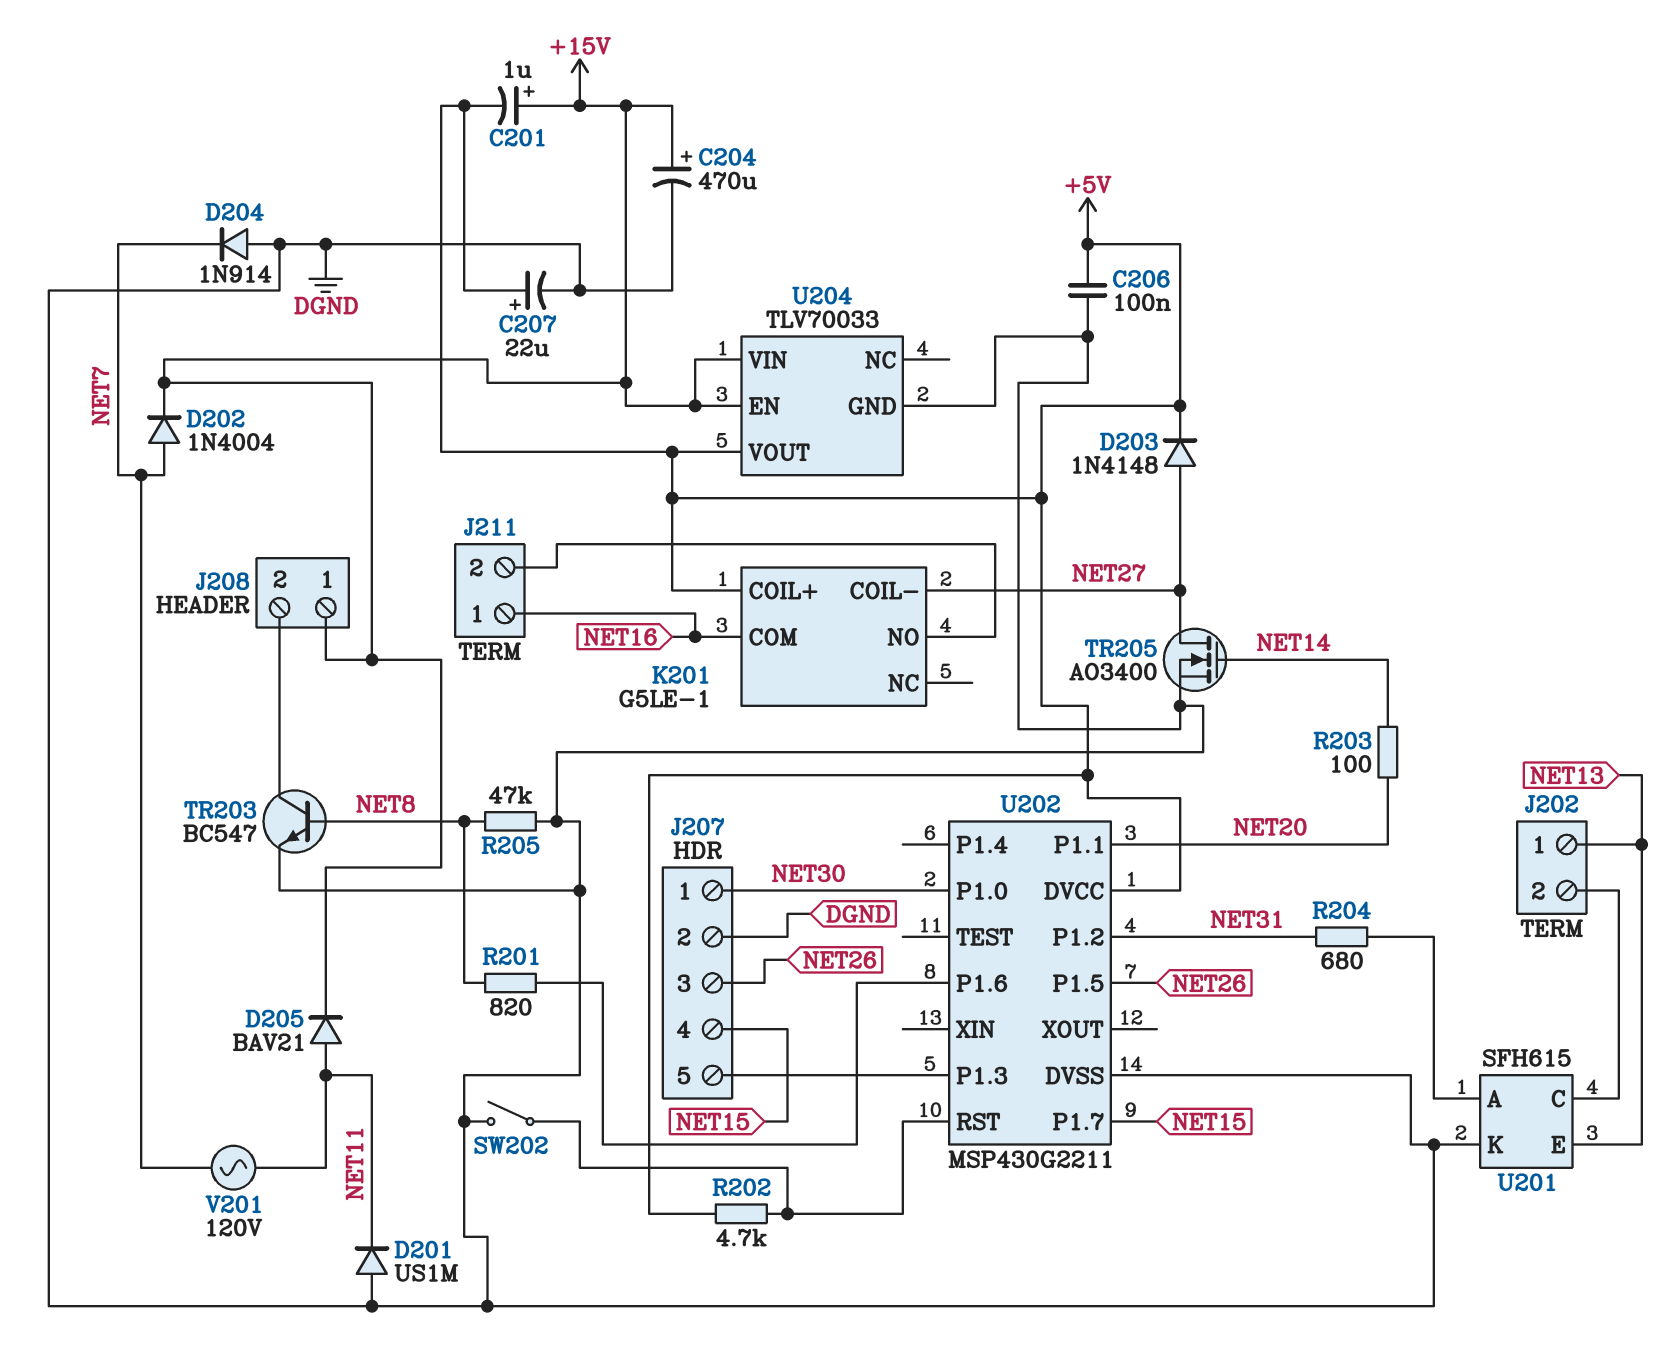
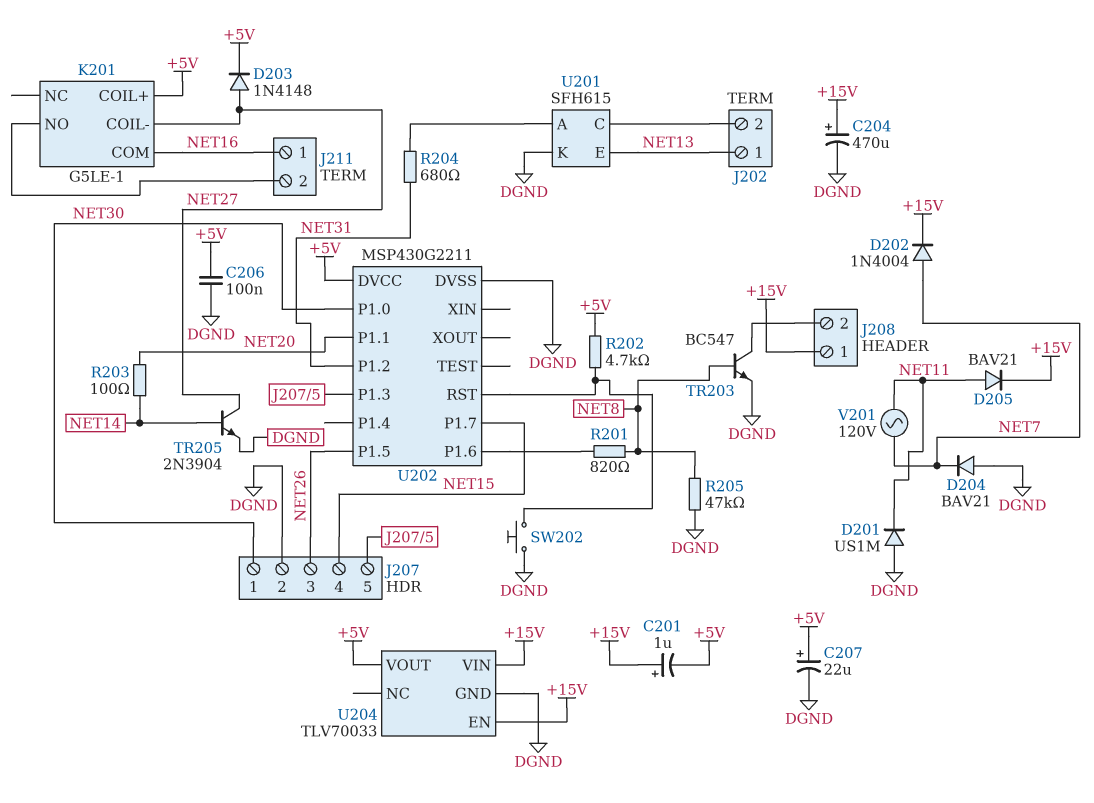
D204: diode 1N914 (A DGND, K NET7) -> diode BAV21 (A DGND, K NET7)
SW202: switch (DGND, U202/RST) -> button (DGND, U202/RST)
TR205: NMOS AO3400 (G NET14, D NET27, S DGND) -> NPN 2N3904 (B NET14, C NET27, E DGND)

